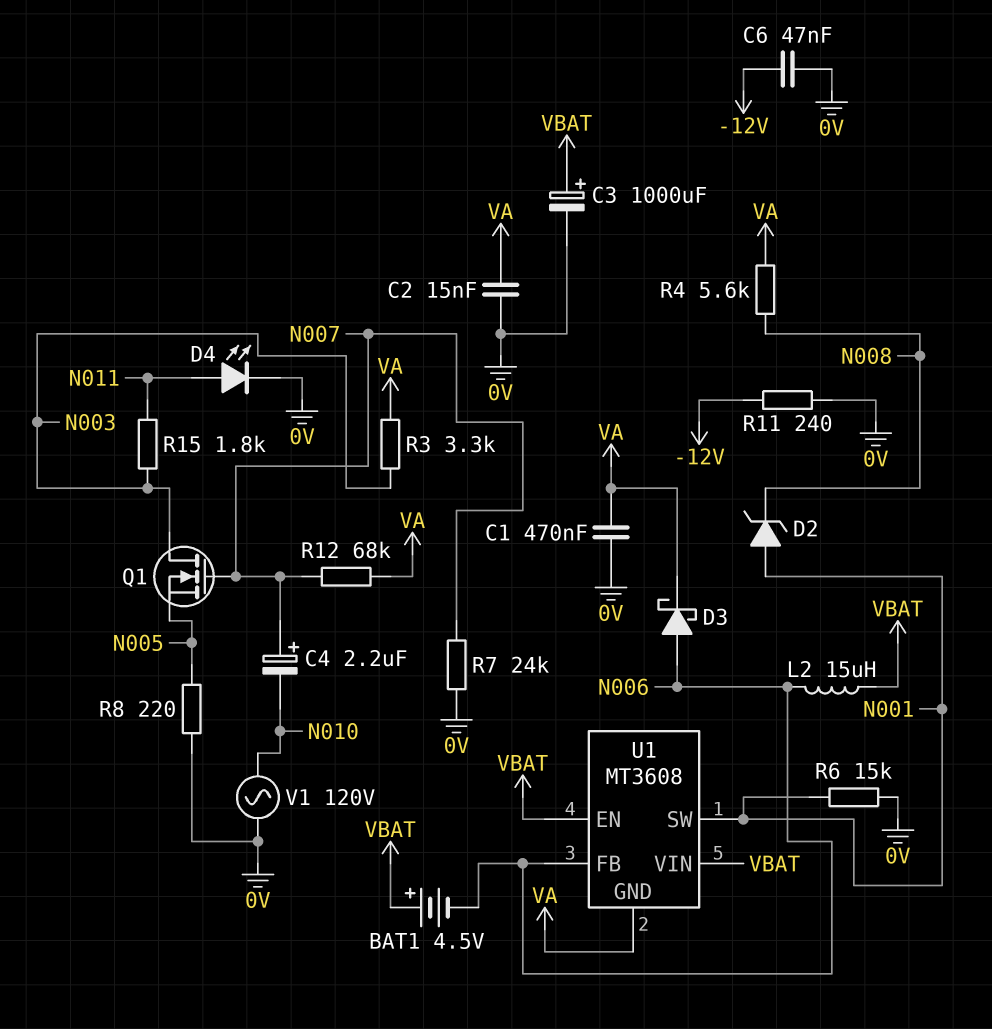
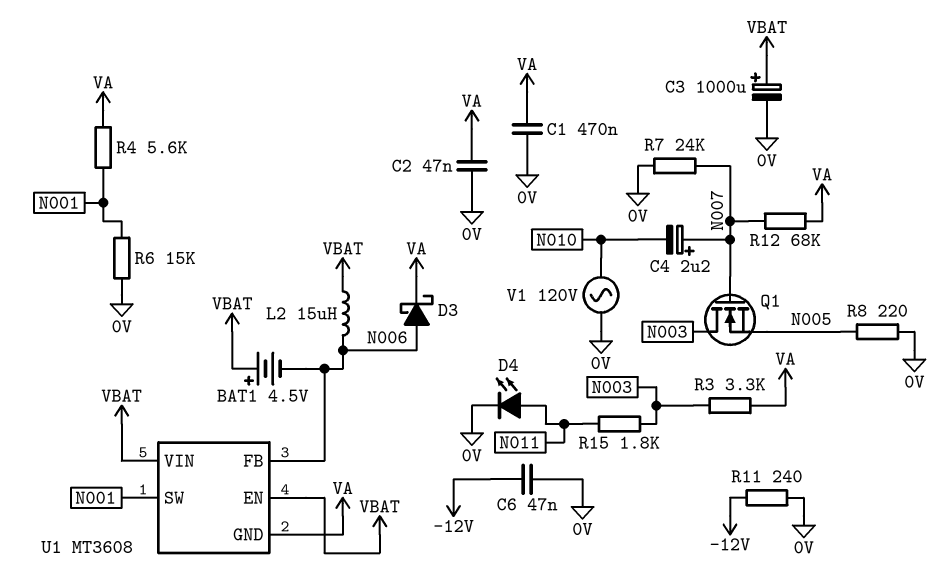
C2: 15nF (0V, VA) -> 47nF (0V, VA)
D2: zener (A N001, K N008) -> none
R4: 5.6k (N008, VA) -> 5.6k (N001, VA)

